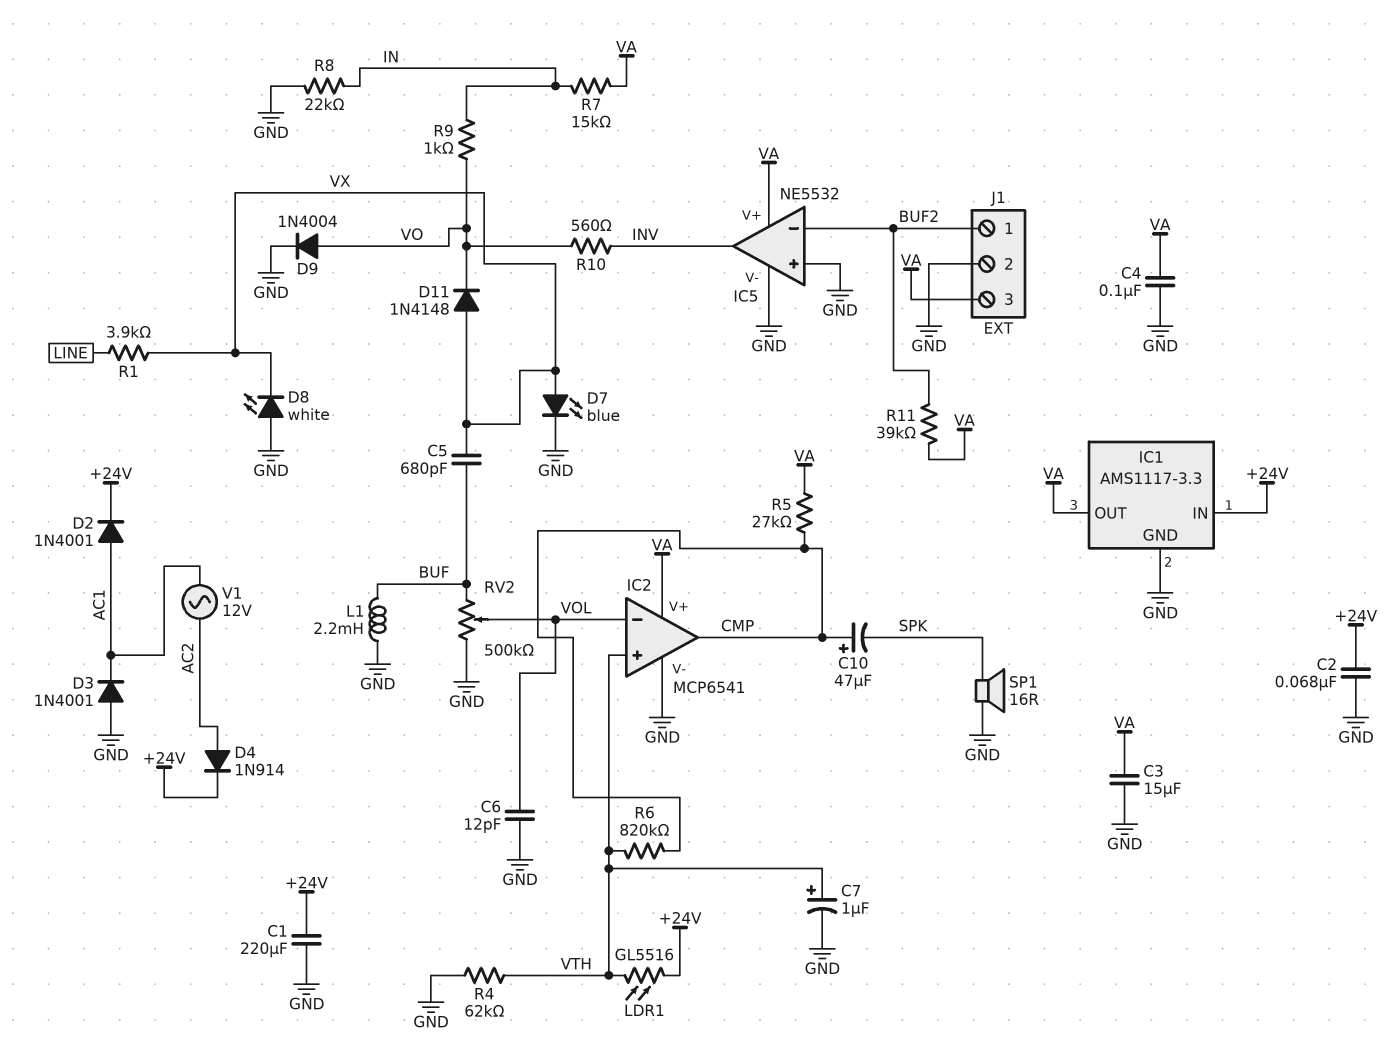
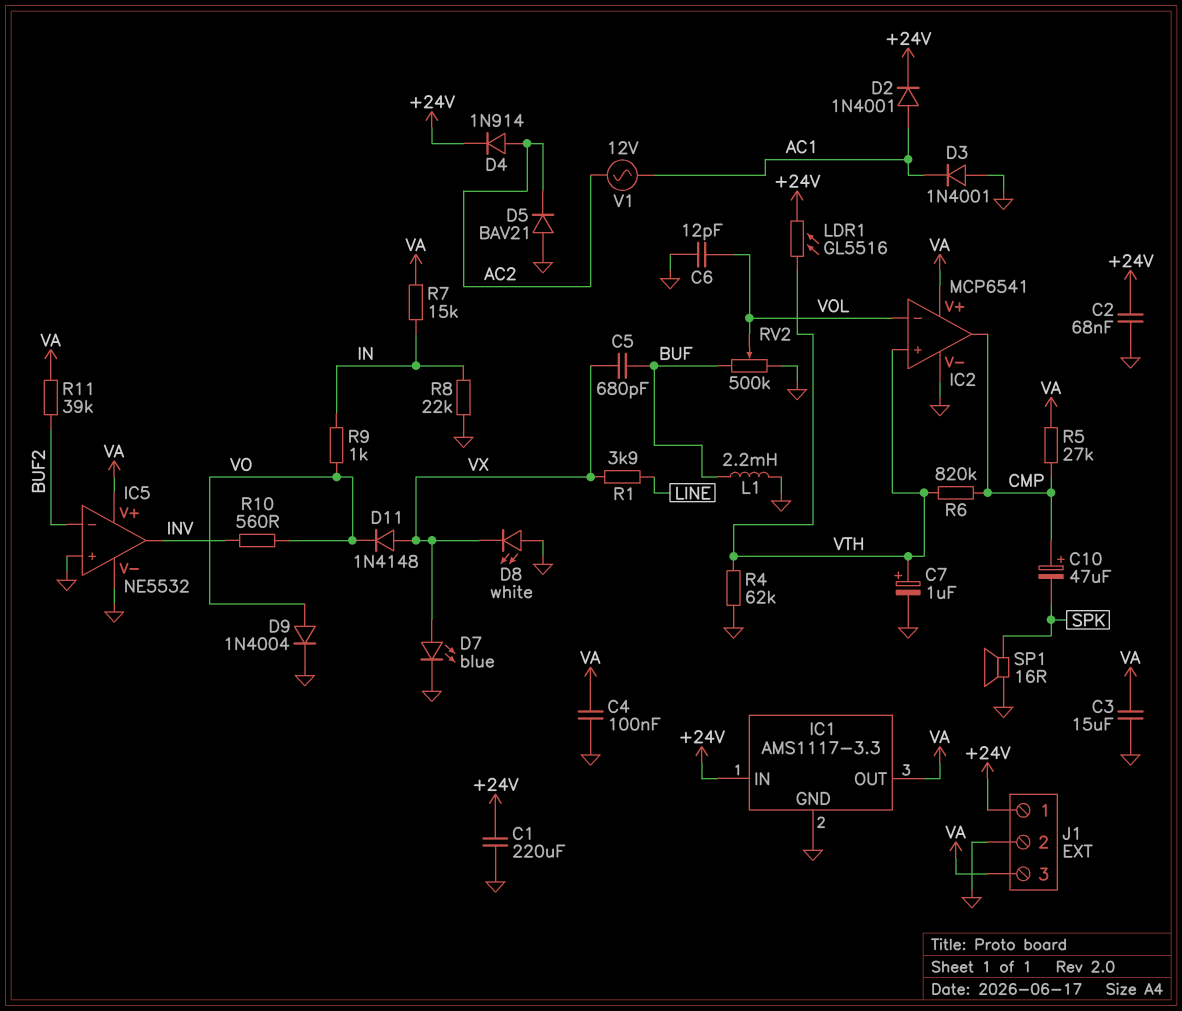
D5: none -> diode BAV21 (A GND, K AC2)
J1 pin 1: BUF2 -> +24V

